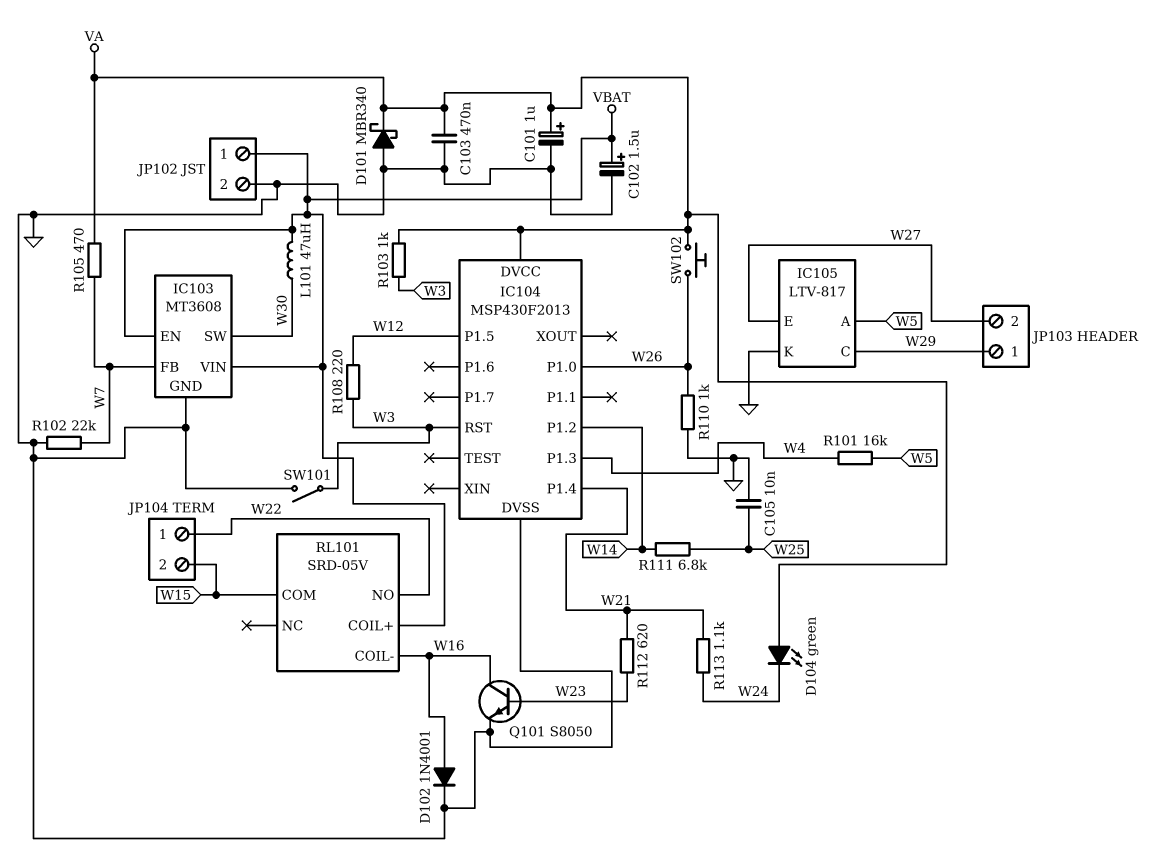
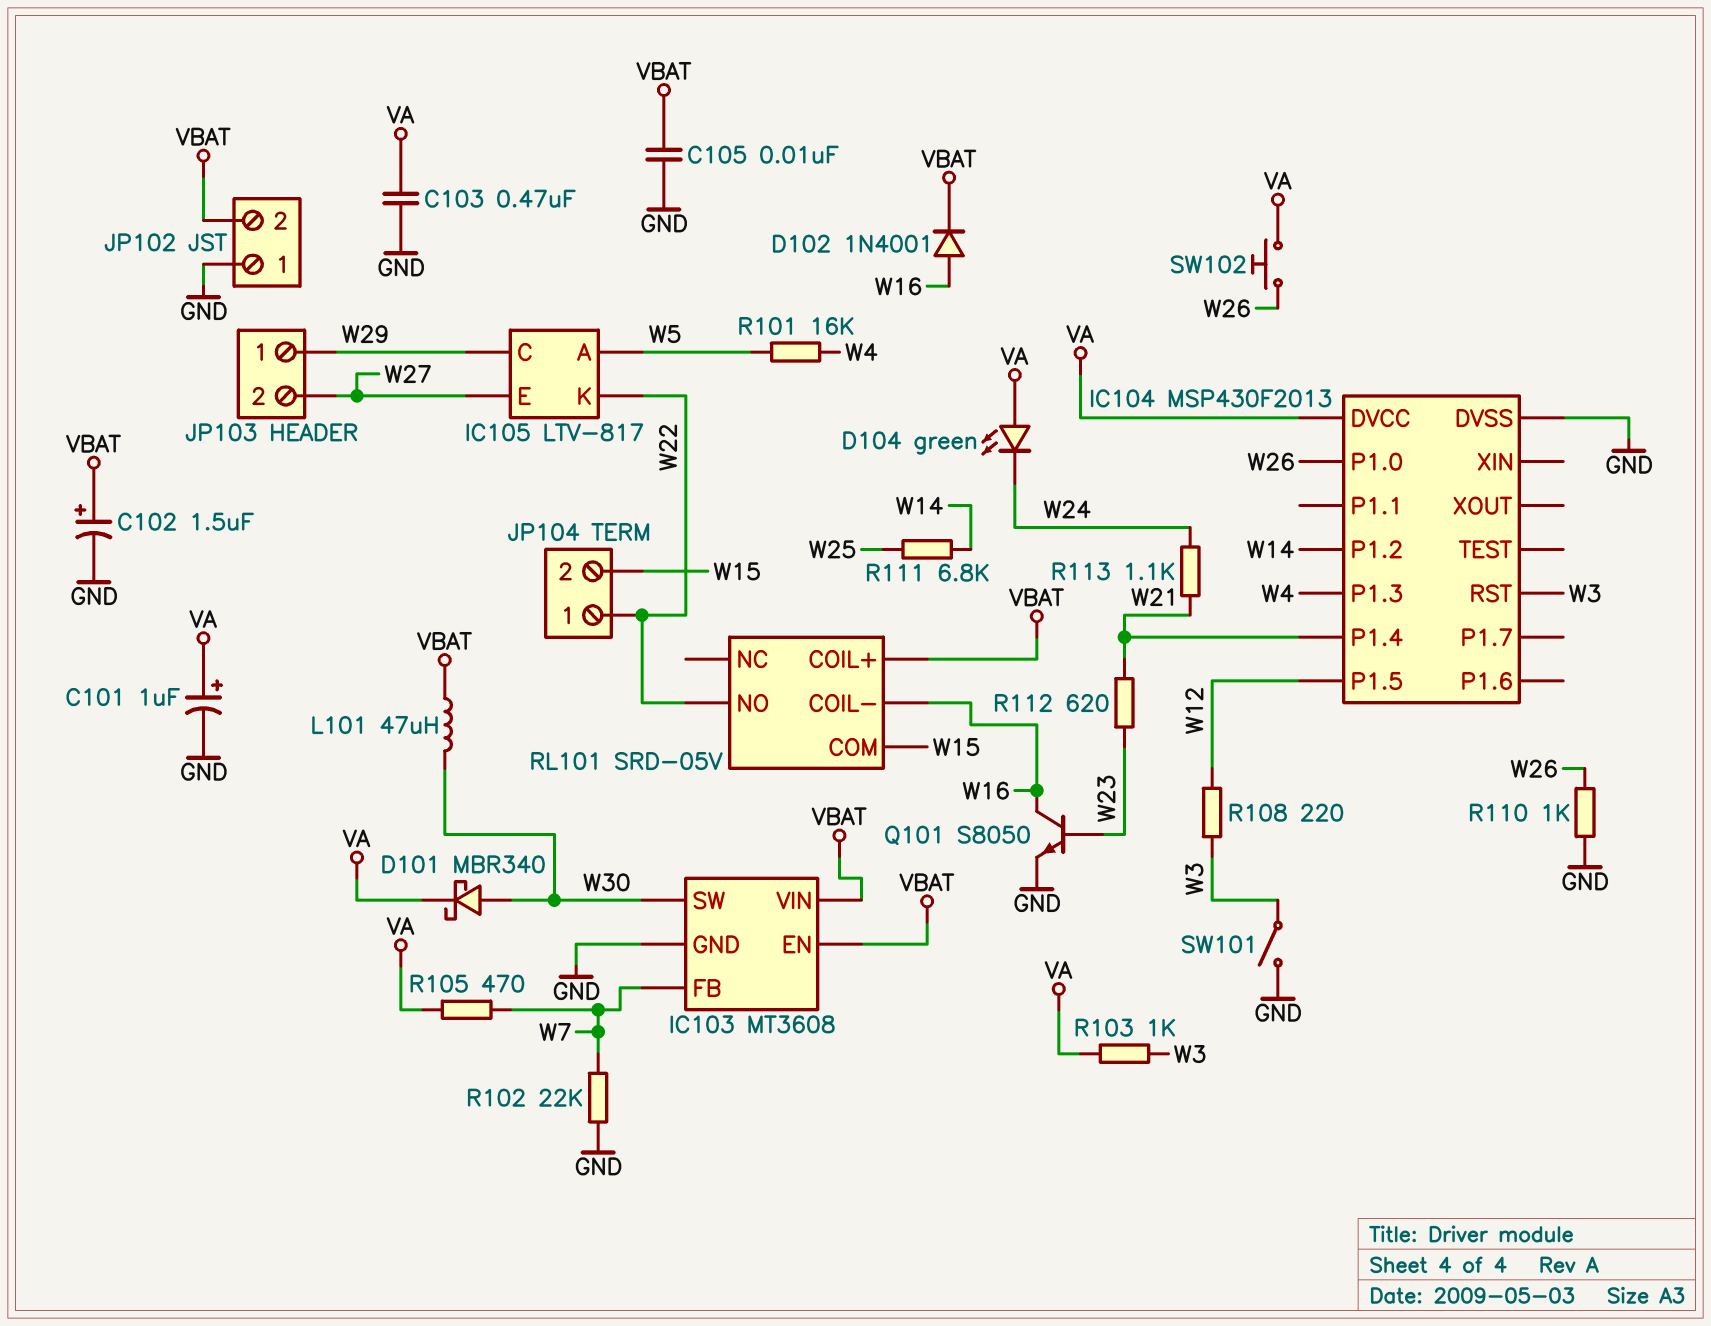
C105: 10nF (GND, W25) -> 10nF (GND, VBAT)
D101: schottky MBR340 (A GND, K VA) -> schottky MBR340 (A W30, K VA)
D102: diode 1N4001 (A W16, K GND) -> diode 1N4001 (A W16, K VBAT)
IC105 pin K: GND -> W22
JP102 pin 1: VBAT -> GND
JP102 pin 2: GND -> VBAT

